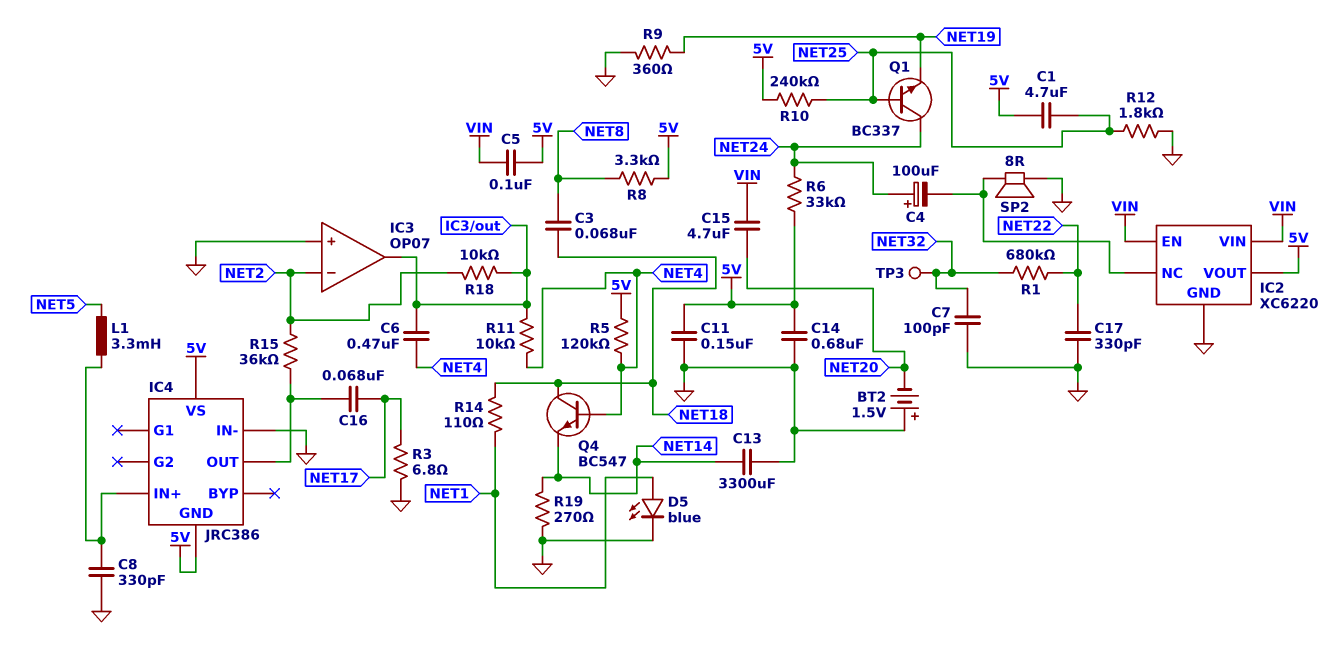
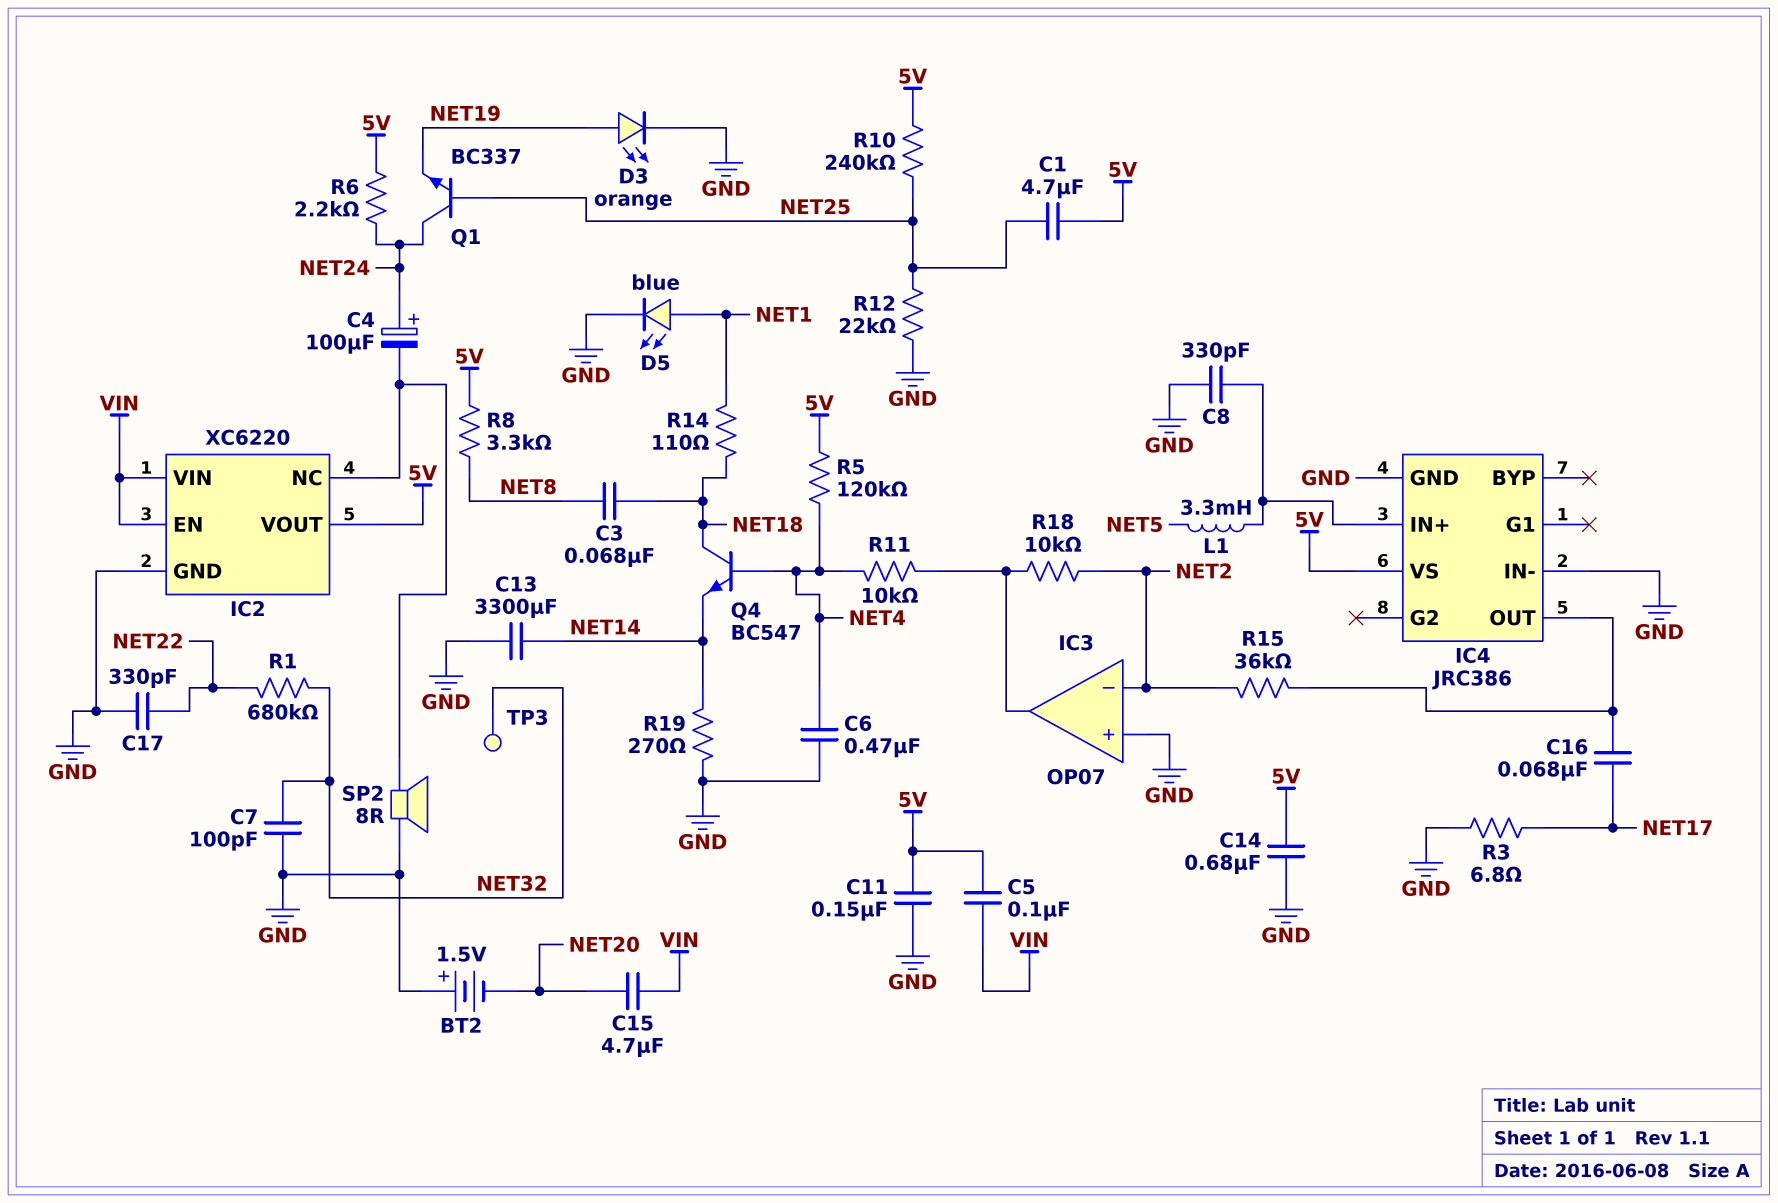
C6: 470nF (IC3/out, NET4) -> 470nF (GND, NET4)
D3: none -> LED orange (A NET19, K GND)
IC4 pin GND: 5V -> GND
R6: 33k (5V, NET24) -> 2.2k (5V, NET24)
R9: 360 (GND, NET19) -> none
R12: 1.8k (GND, NET25) -> 22k (GND, NET25)

